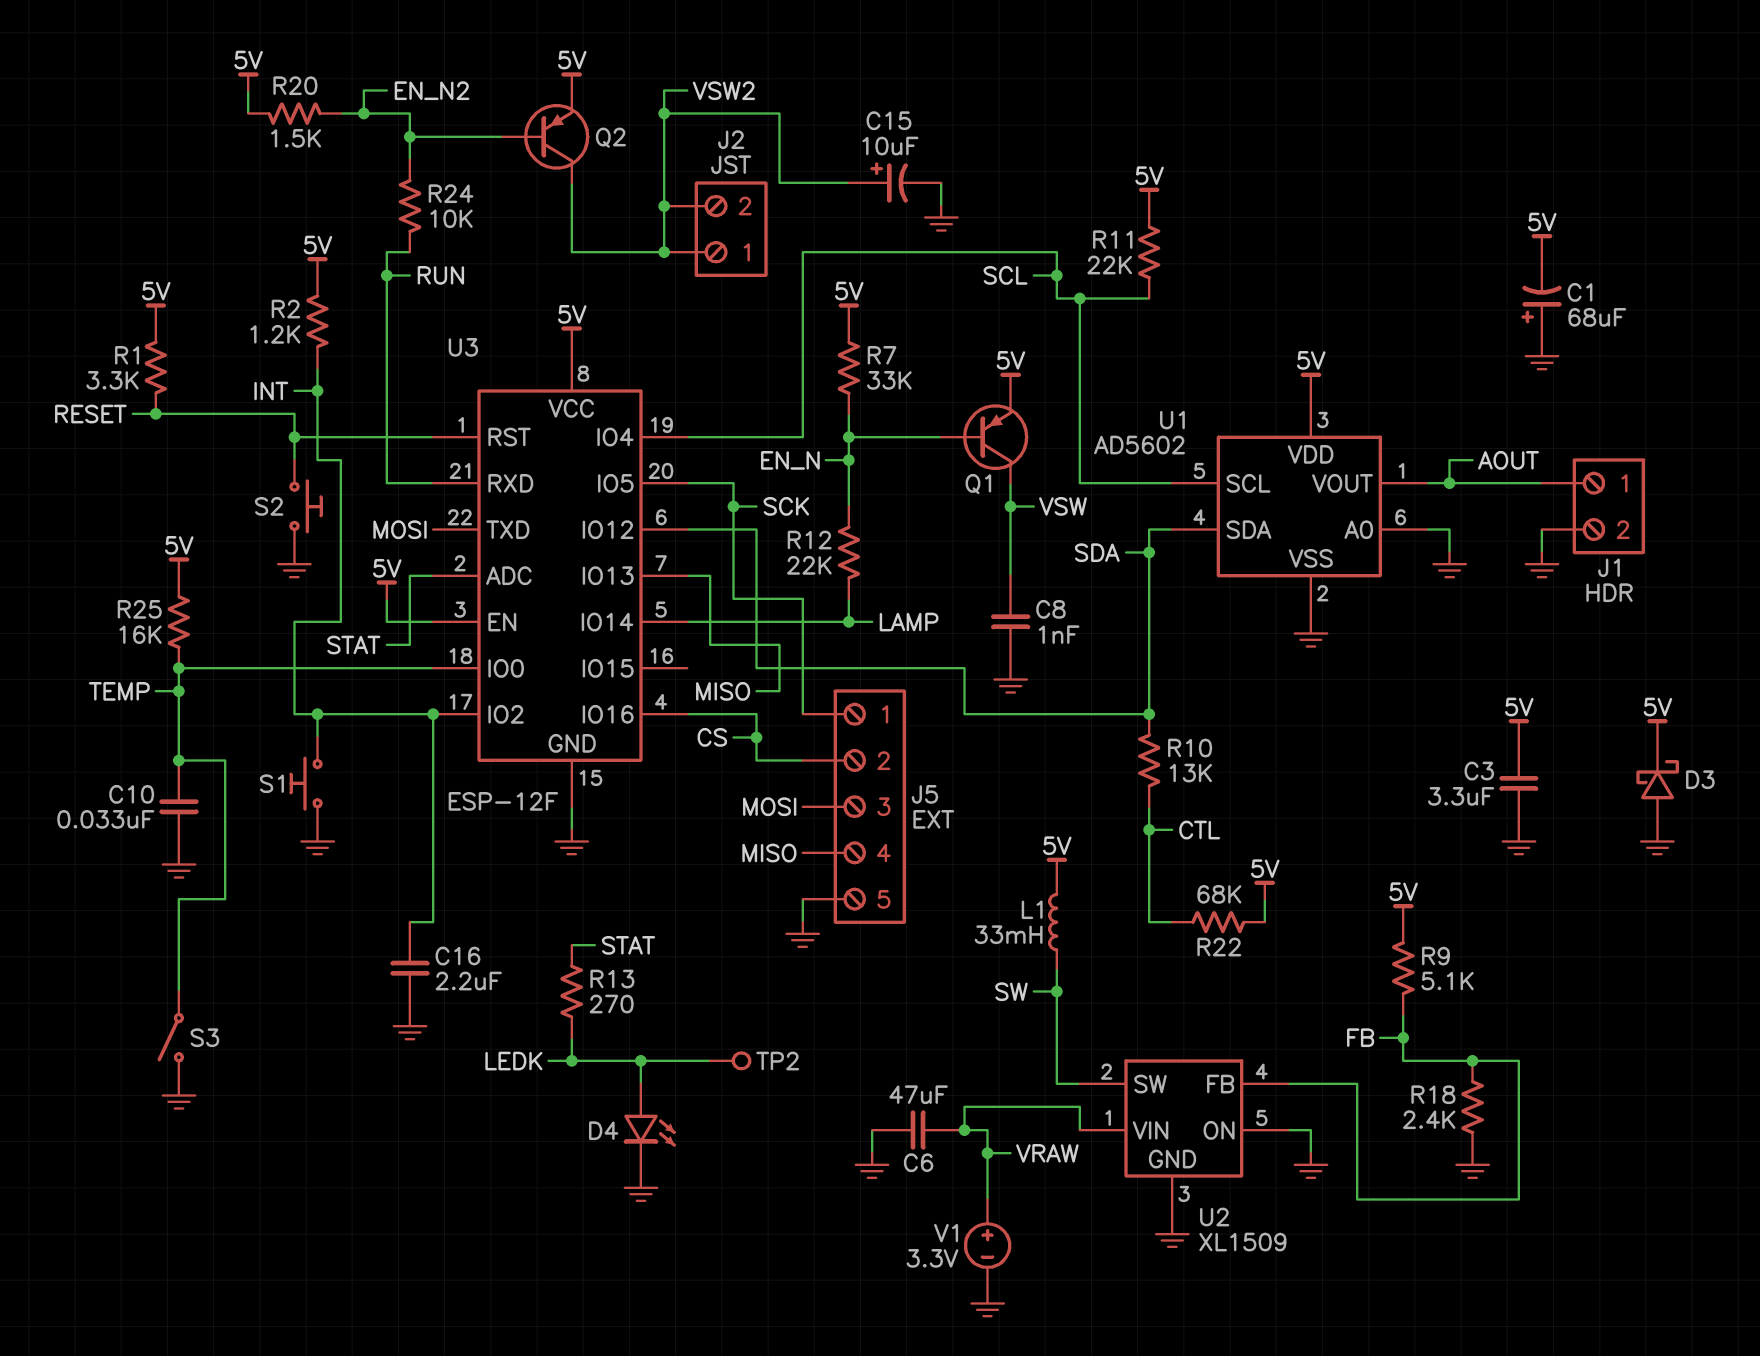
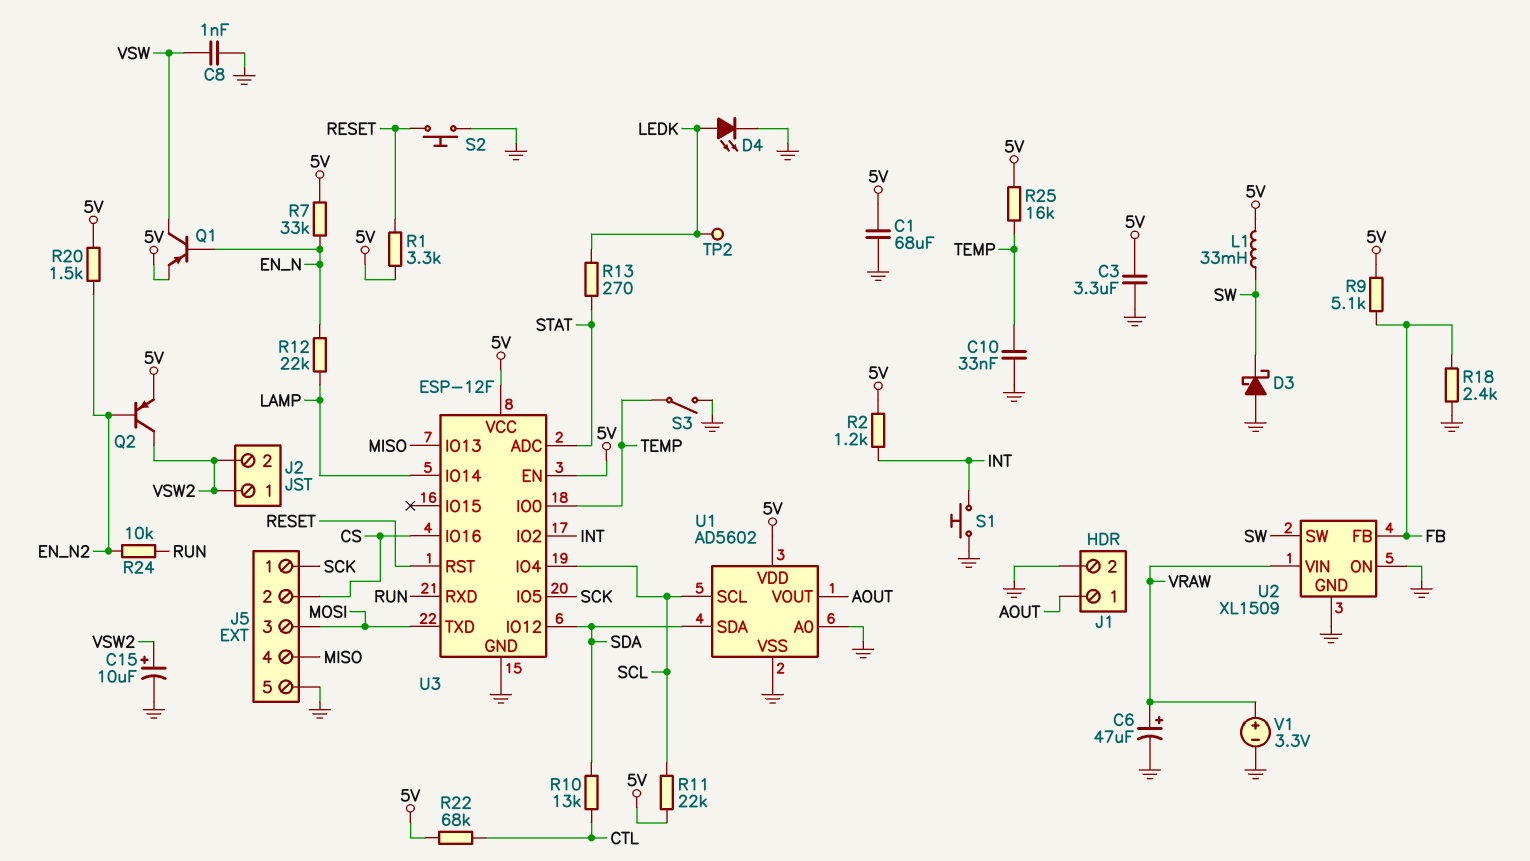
C1: 68uF (plus GND, minus 5V) -> 68uF (5V, GND)
C6: 47uF (GND, VRAW) -> 47uF (plus VRAW, minus GND)
C16: 2.2uF (GND, INT) -> none
D3: schottky (A GND, K 5V) -> schottky (A GND, K SW)

